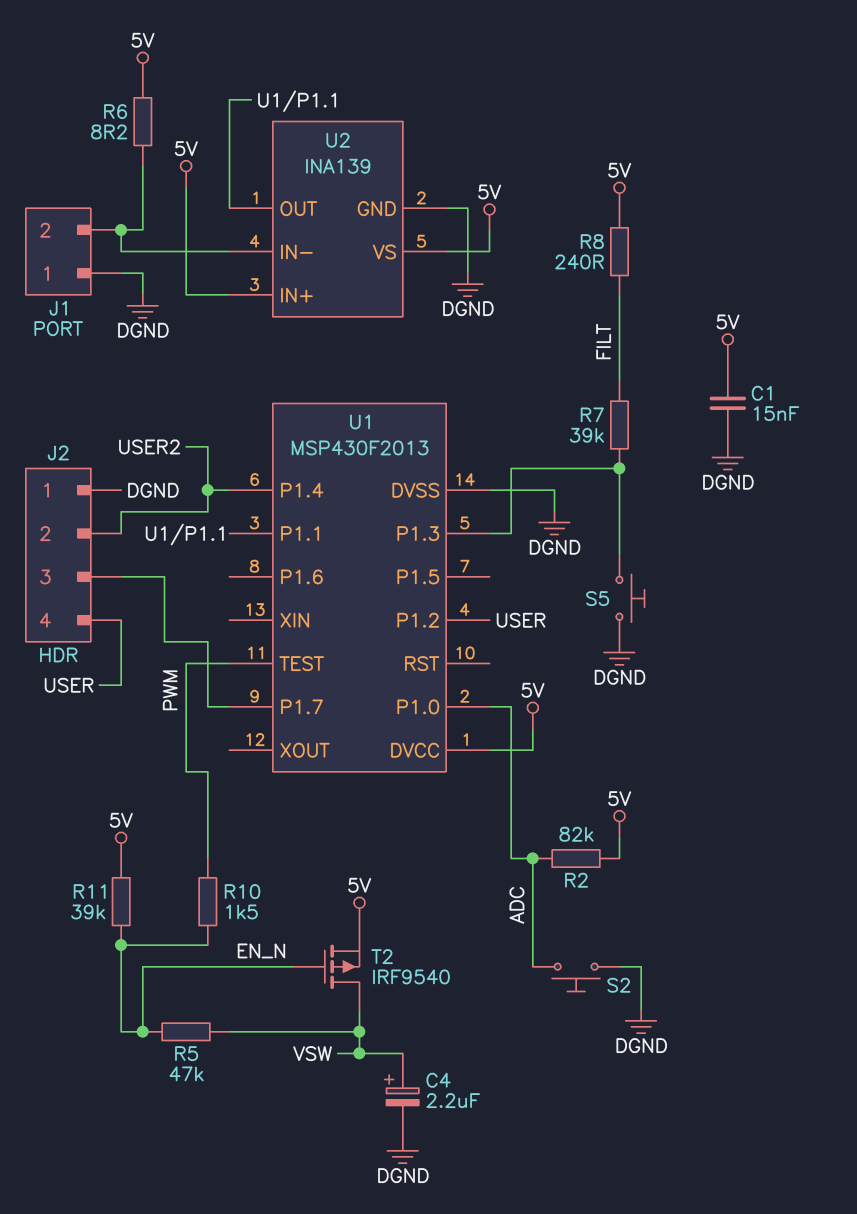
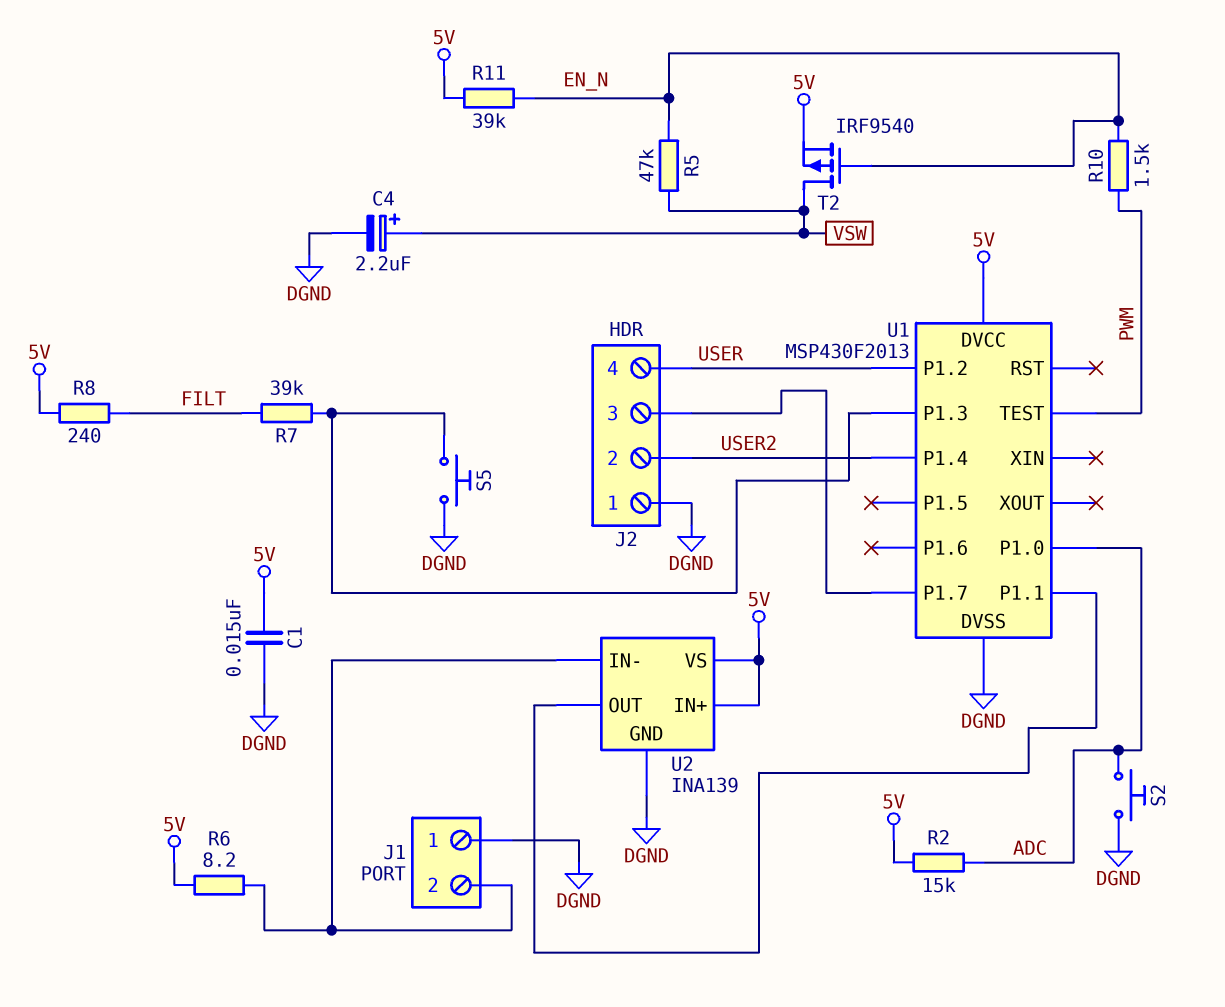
R2: 82k (5V, ADC) -> 15k (5V, ADC)

